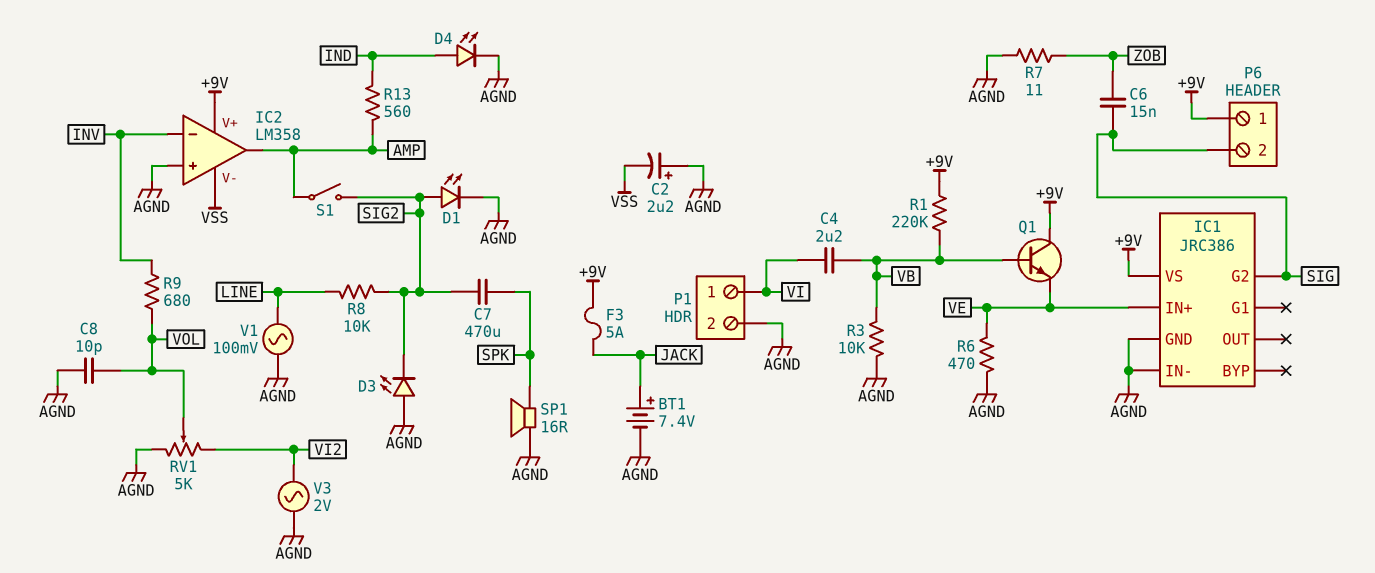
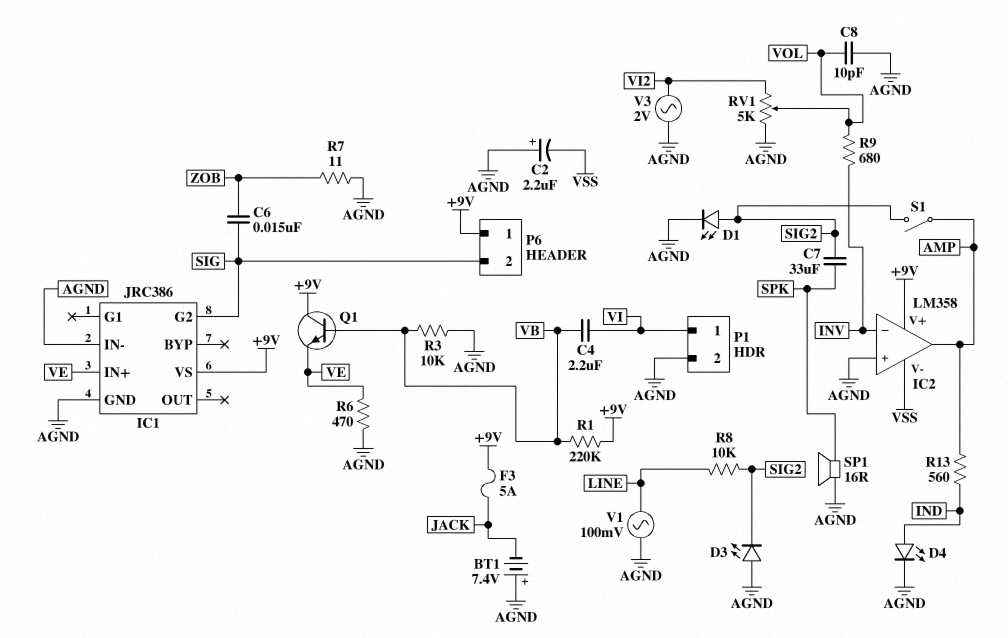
BT1: 7.4V (plus JACK, minus AGND) -> 7.4V (plus AGND, minus JACK)
C7: 470uF (SIG2, SPK) -> 33uF (SIG2, SPK)

